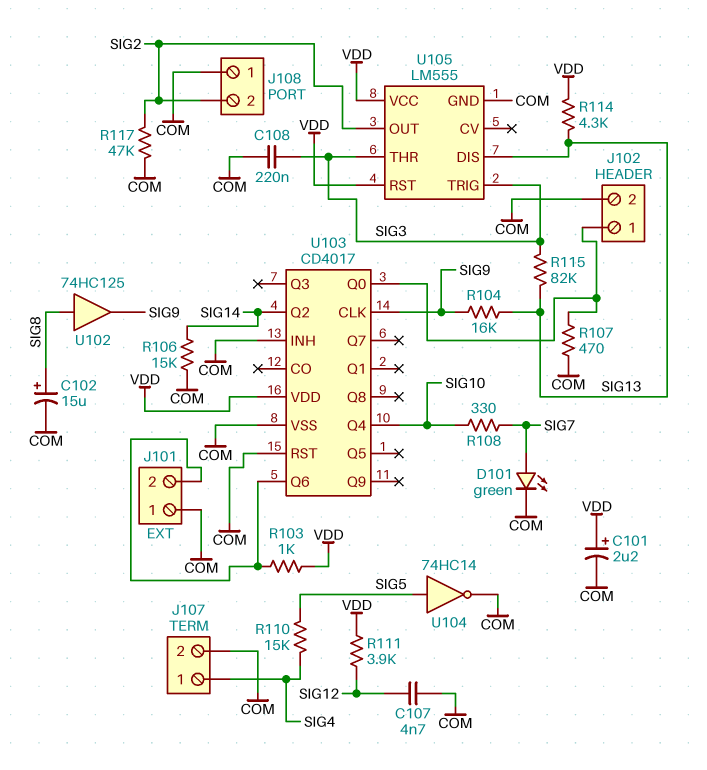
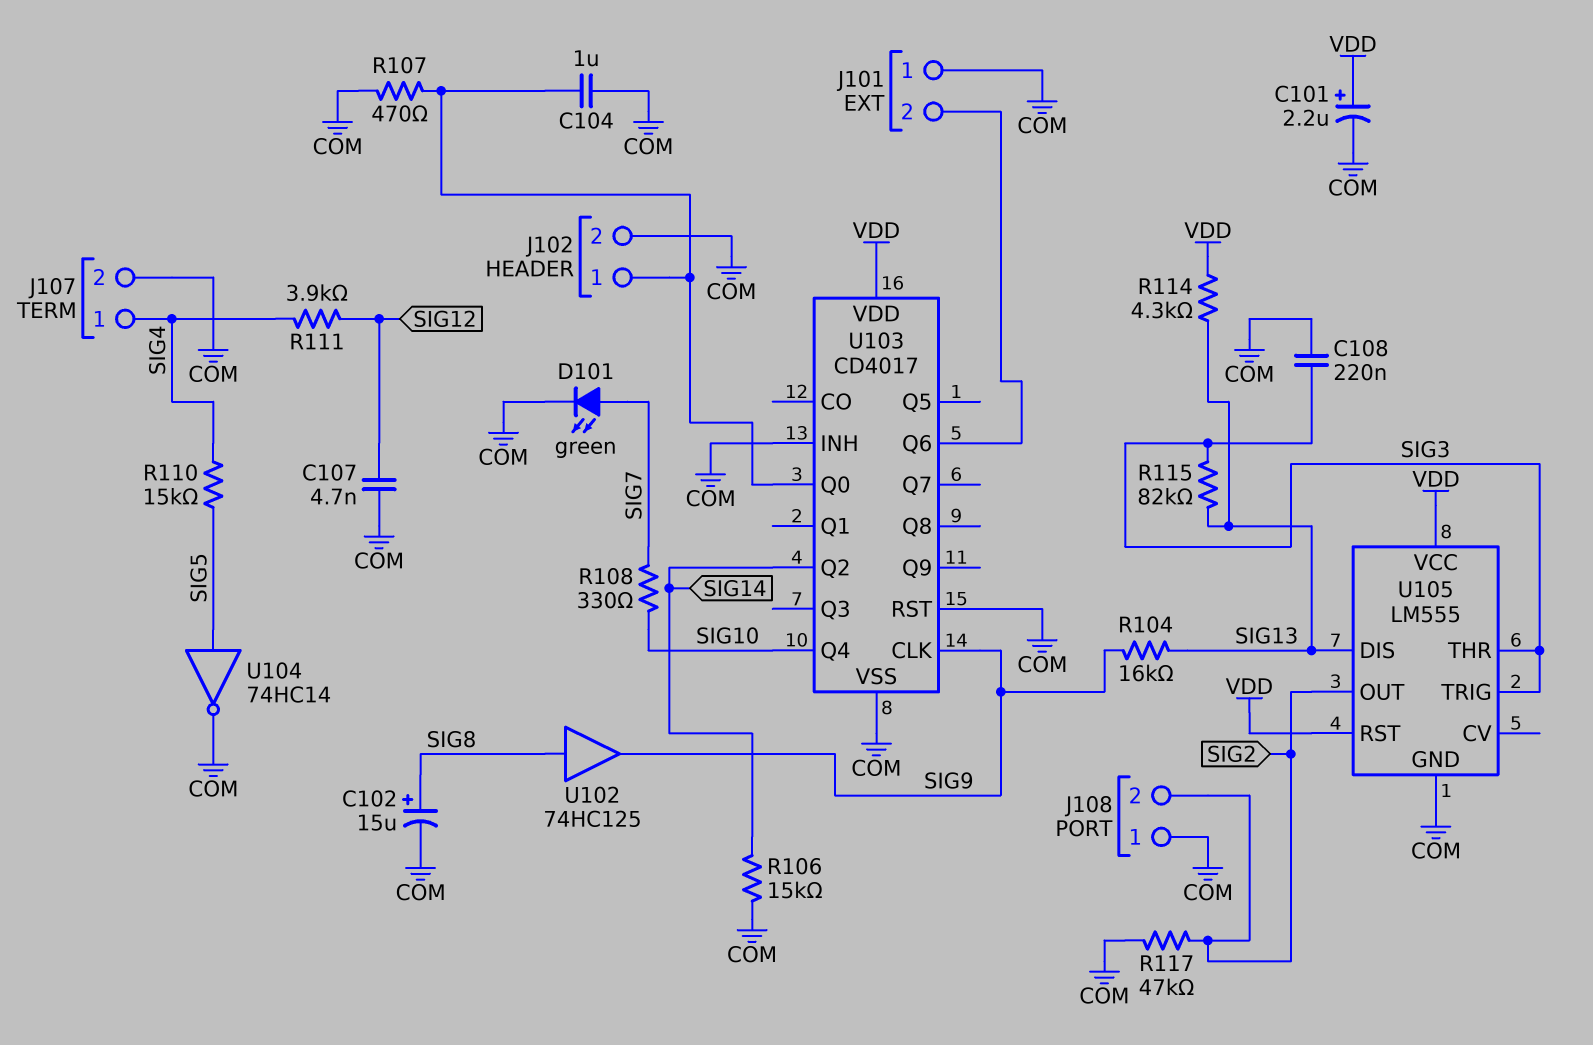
C104: none -> 1uF (COM, J102/1)
R103: 1k (J101/2, VDD) -> none
R111: 3.9k (SIG12, VDD) -> 3.9k (SIG4, SIG12)

